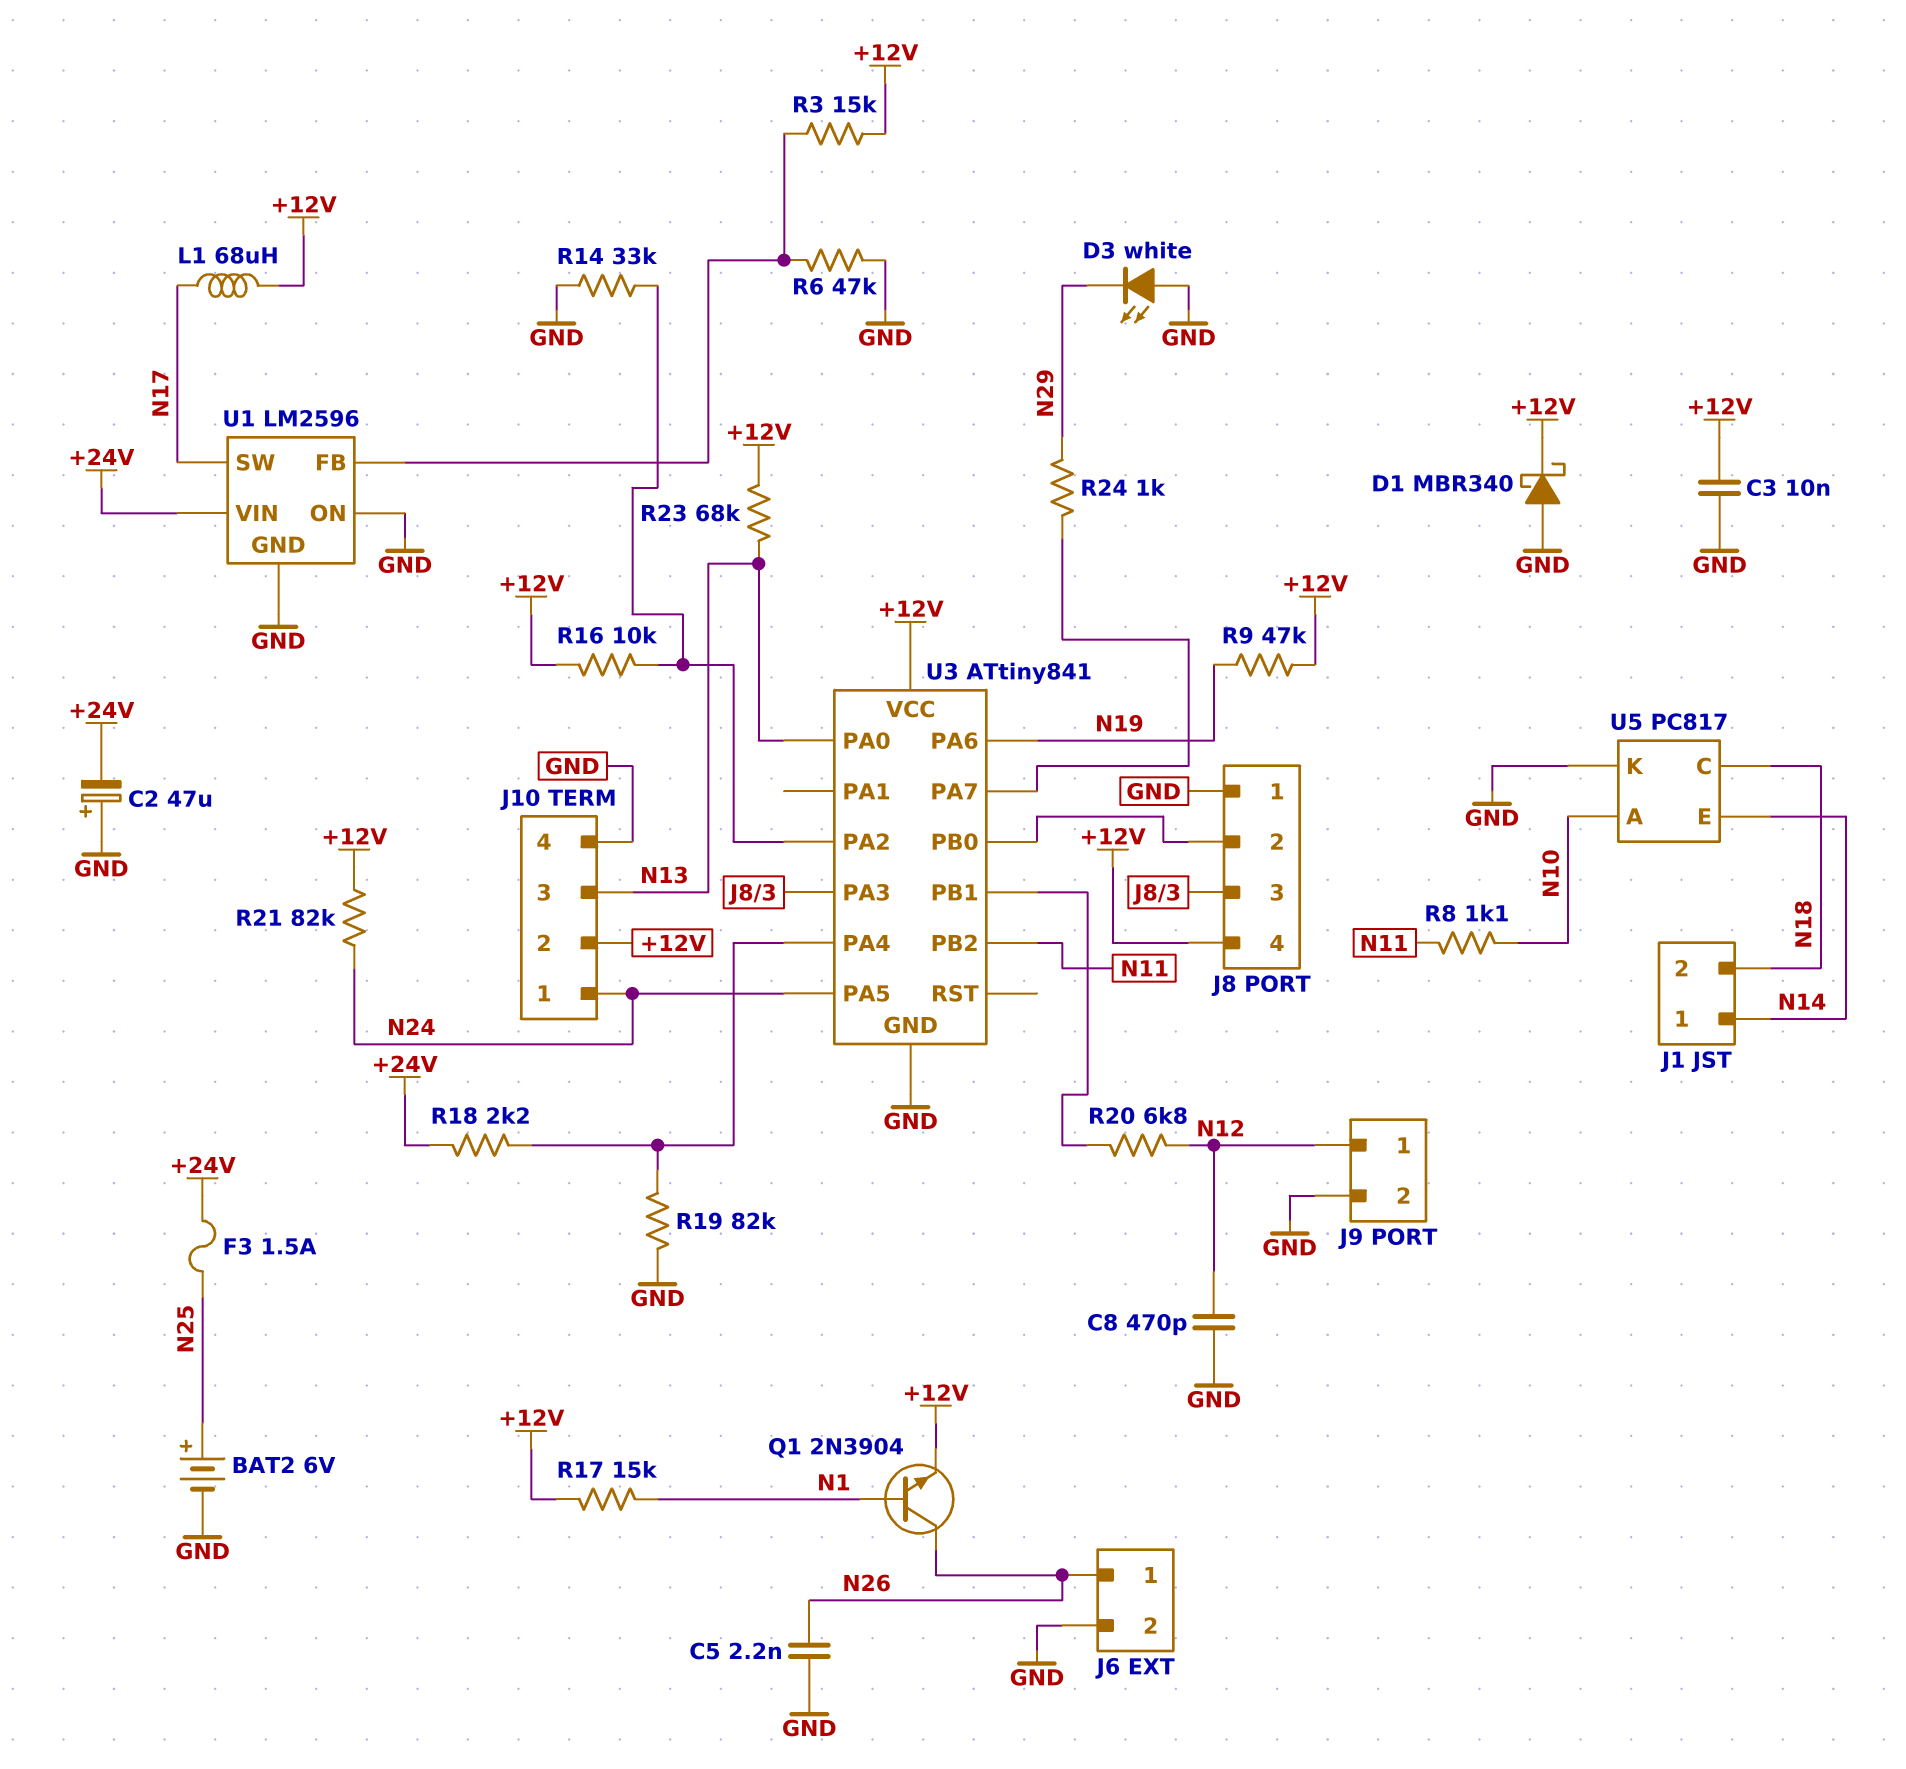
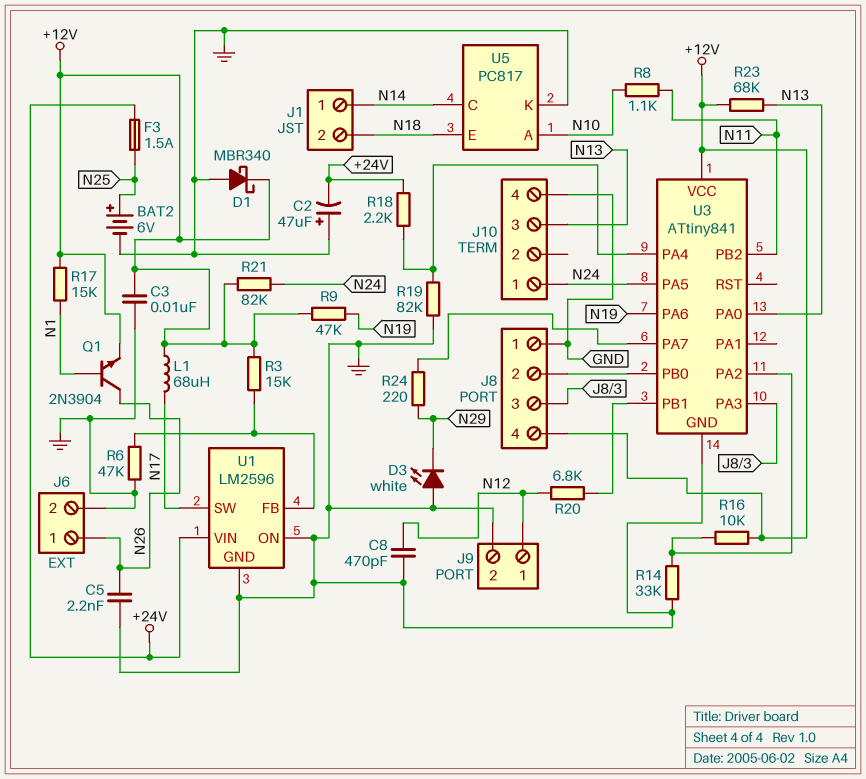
J10 pin 2: +12V -> none
R24: 1k (N29, U3/PA7) -> 220 (N29, U3/PA7)
U5 pin C: N18 -> N14
U5 pin E: N14 -> N18

